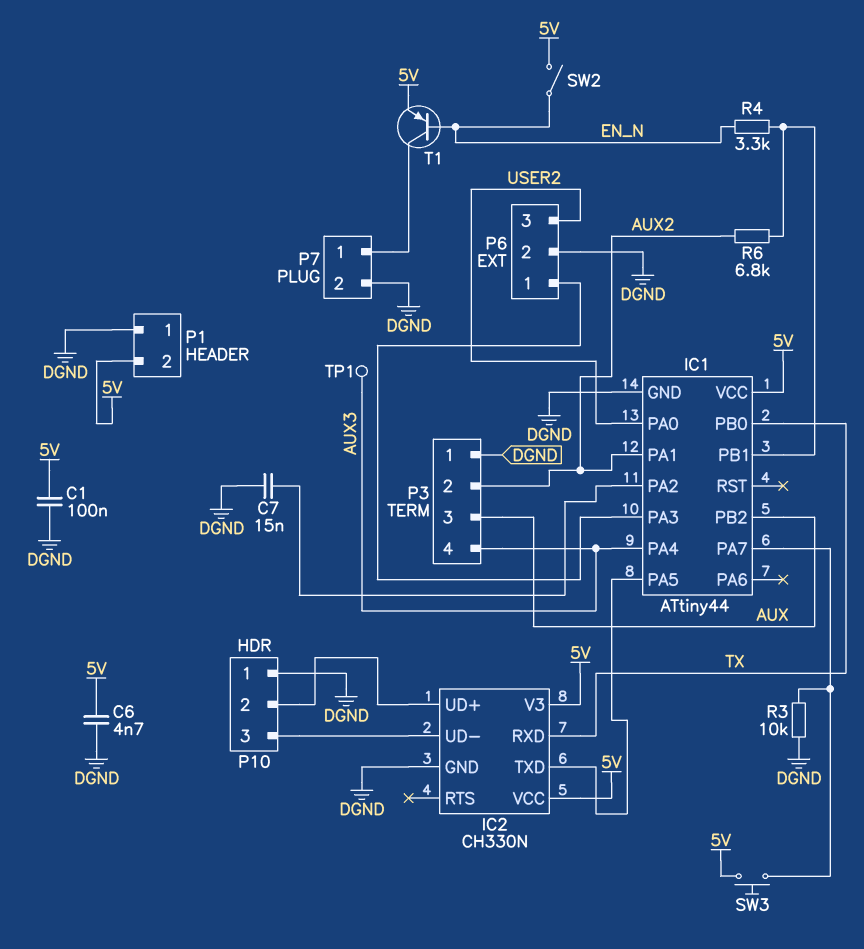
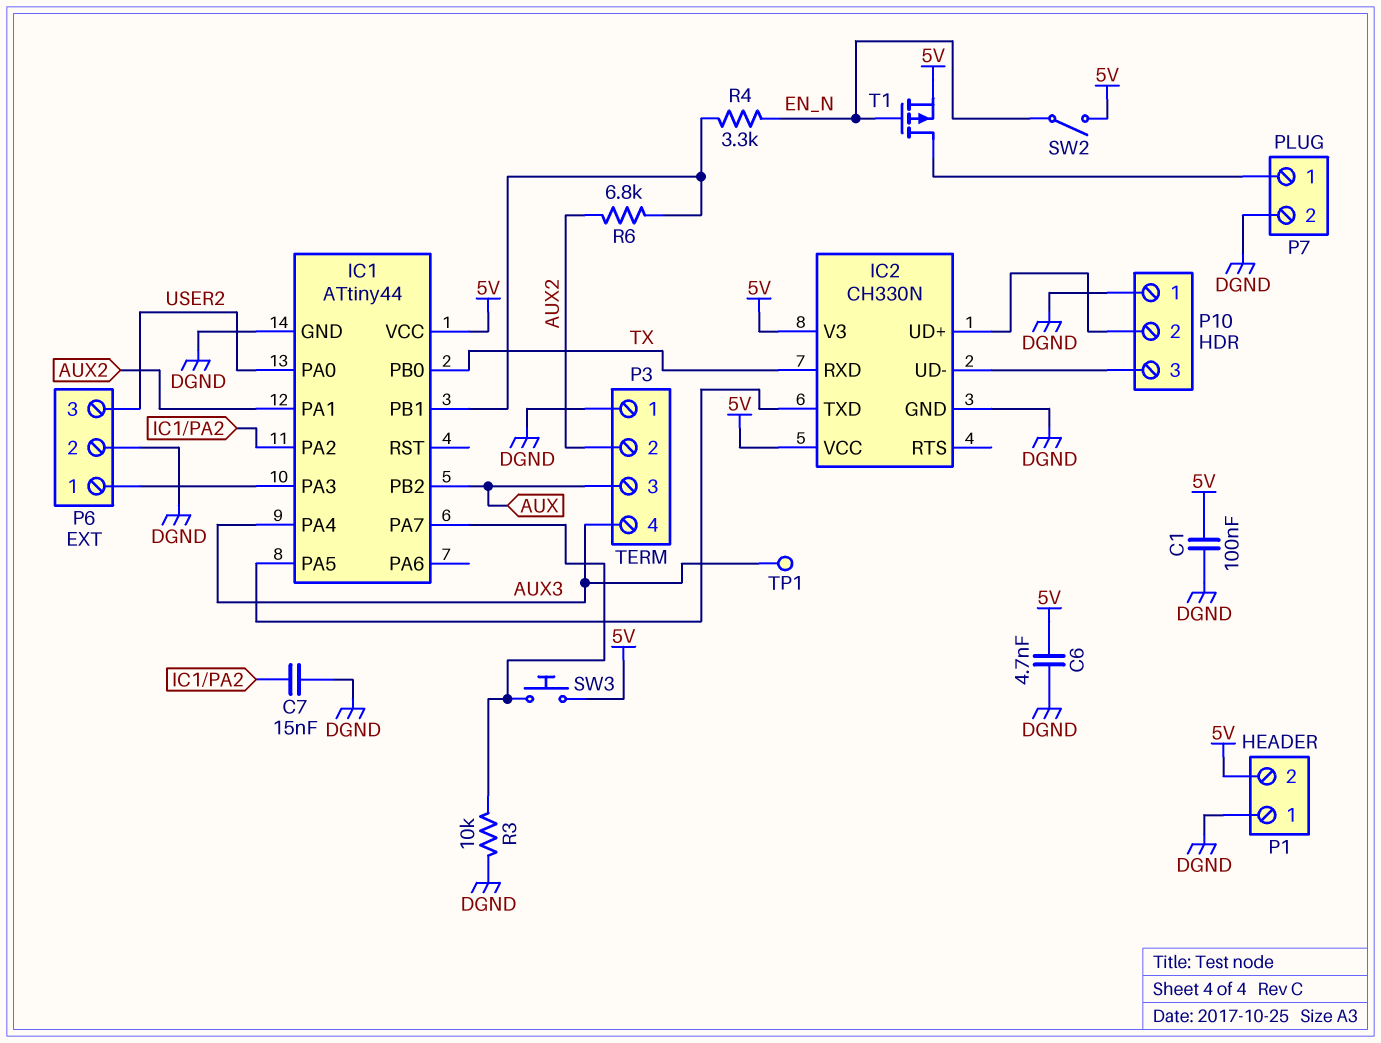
T1: PNP (B EN_N, C P7/1, E 5V) -> PMOS (G EN_N, D P7/1, S 5V)

